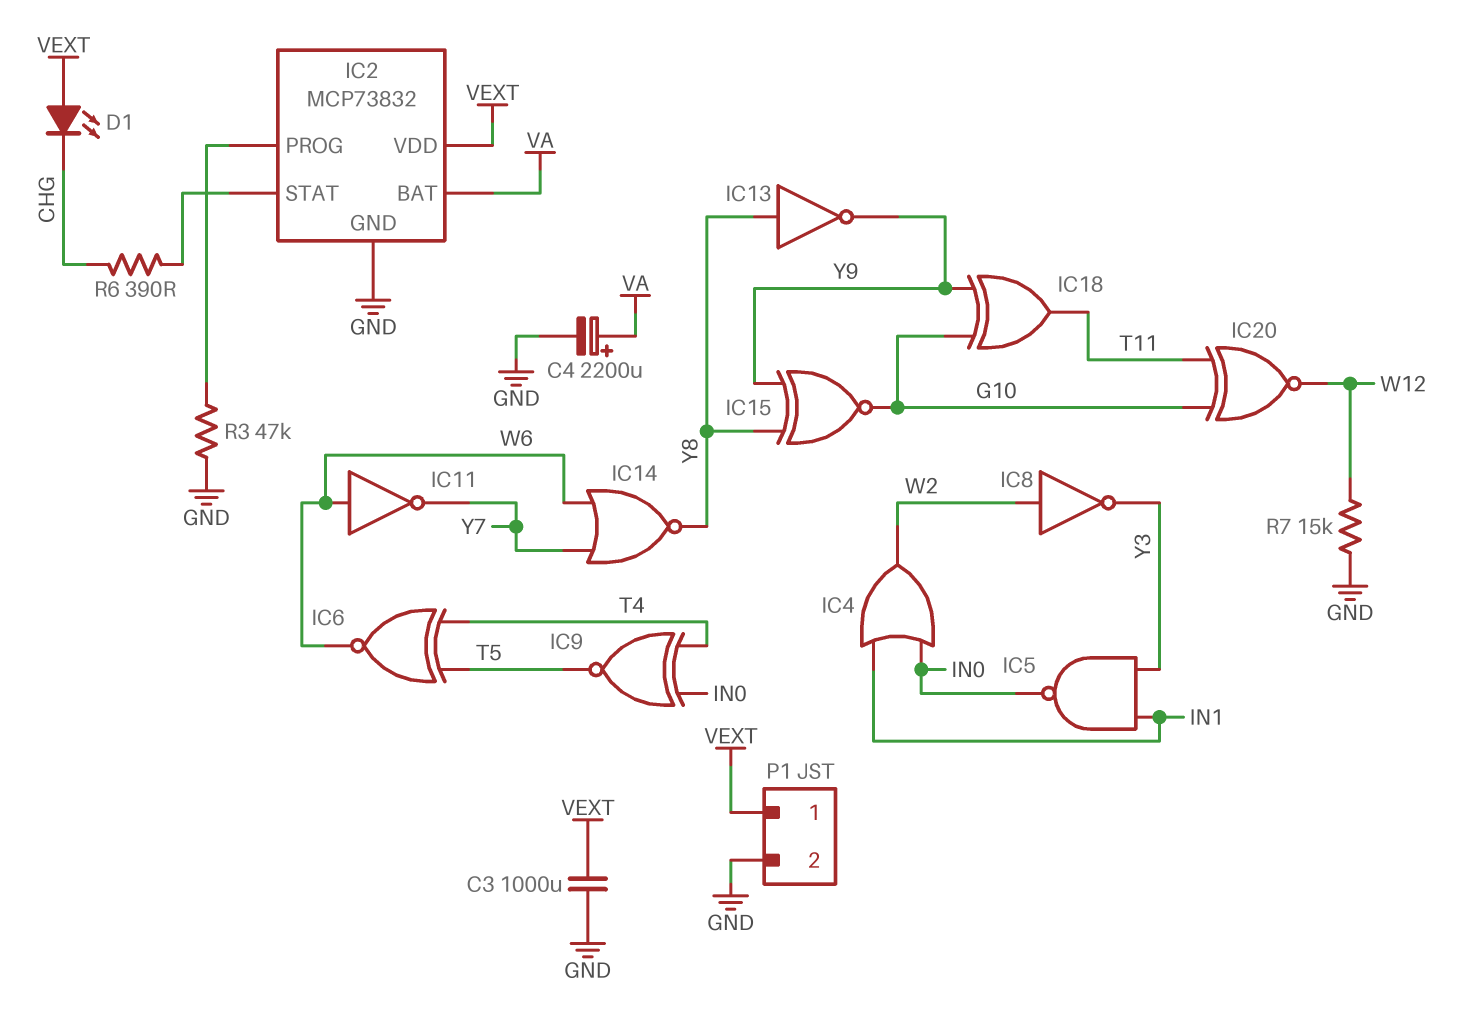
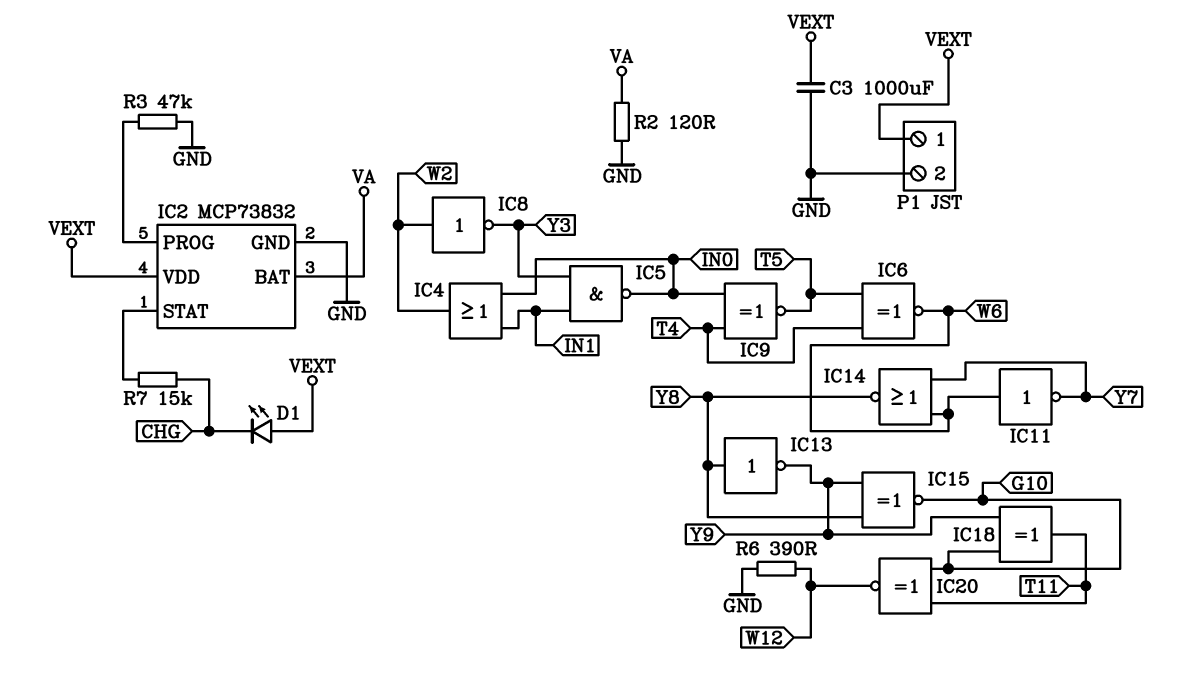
C4: 2200uF (plus VA, minus GND) -> none
R2: none -> 120 (GND, VA)
R6: 390 (CHG, IC2/STAT) -> 390 (GND, W12)
R7: 15k (GND, W12) -> 15k (CHG, IC2/STAT)

